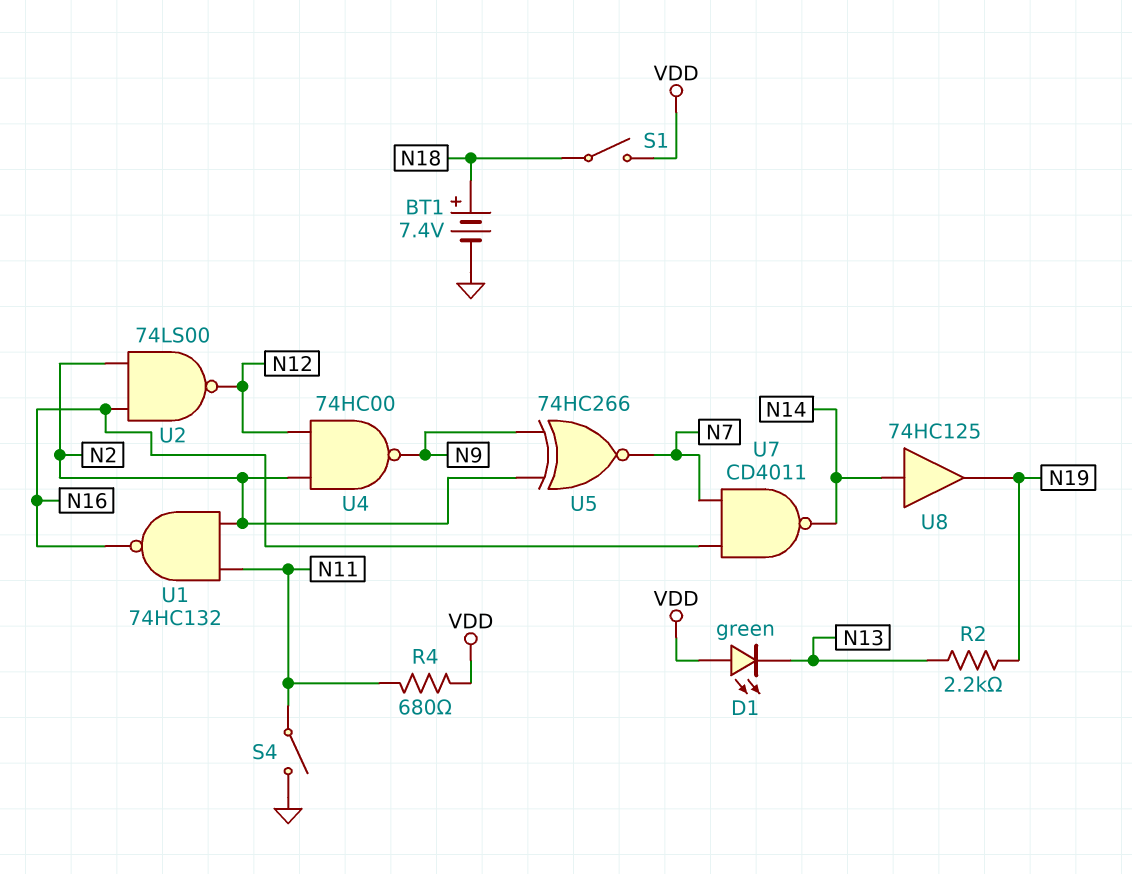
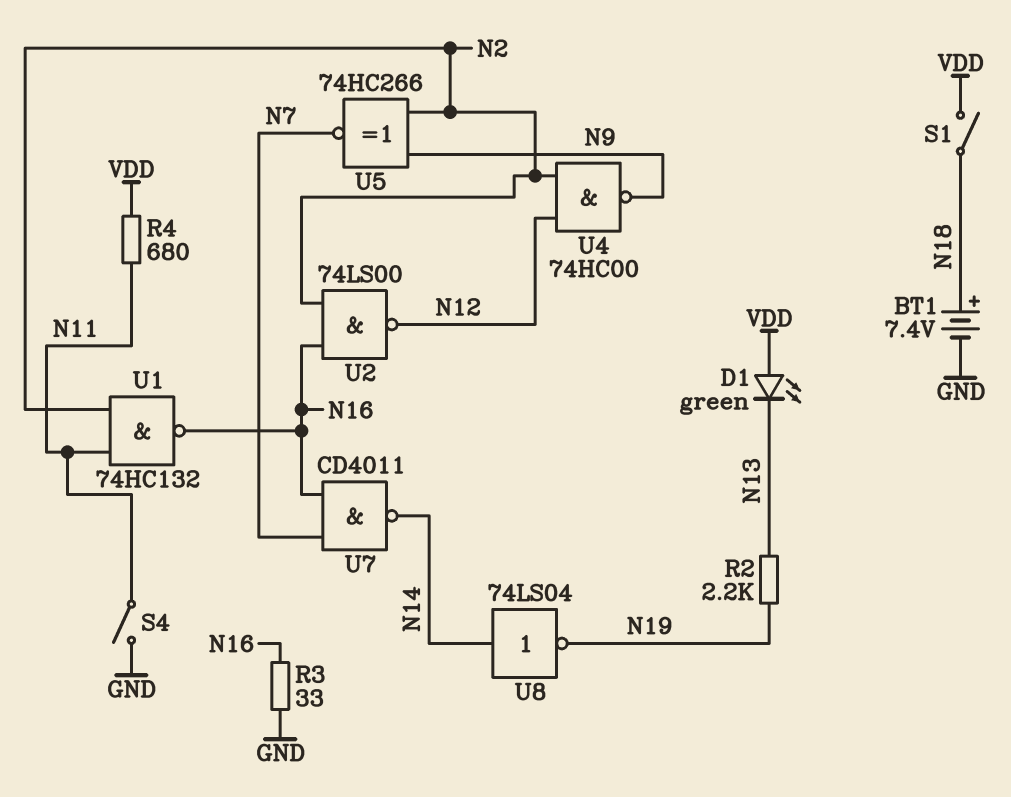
R3: none -> 33 (GND, N16)
U8: buffer 74HC125 (in N14, out N19) -> NOT 74LS04 (in N14, out N19)

